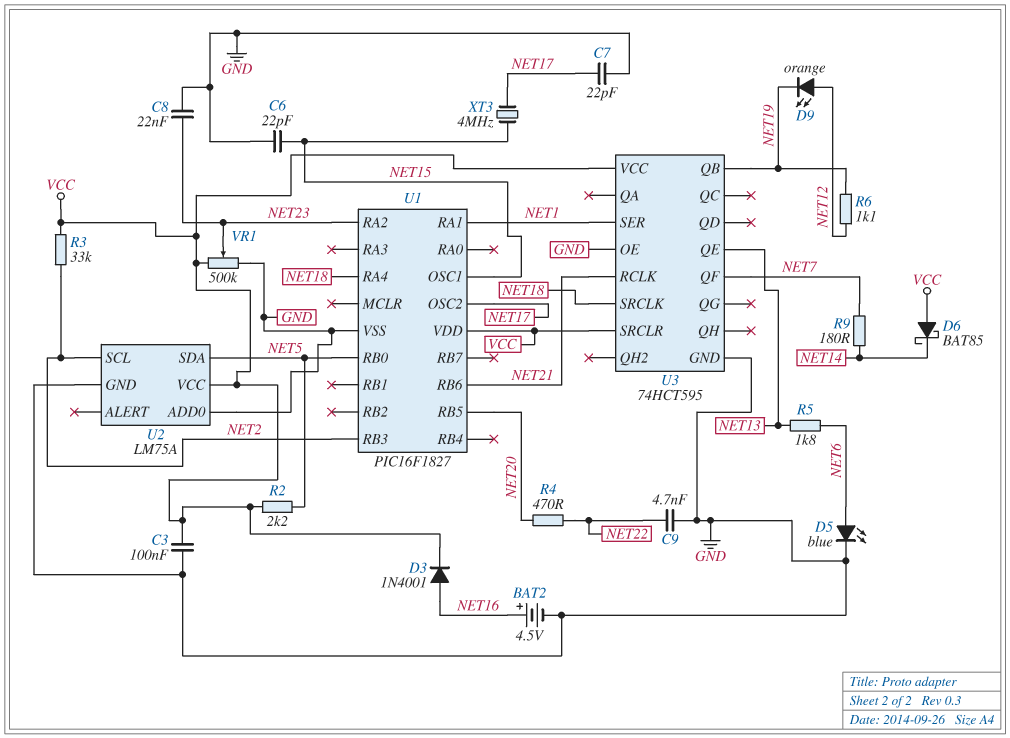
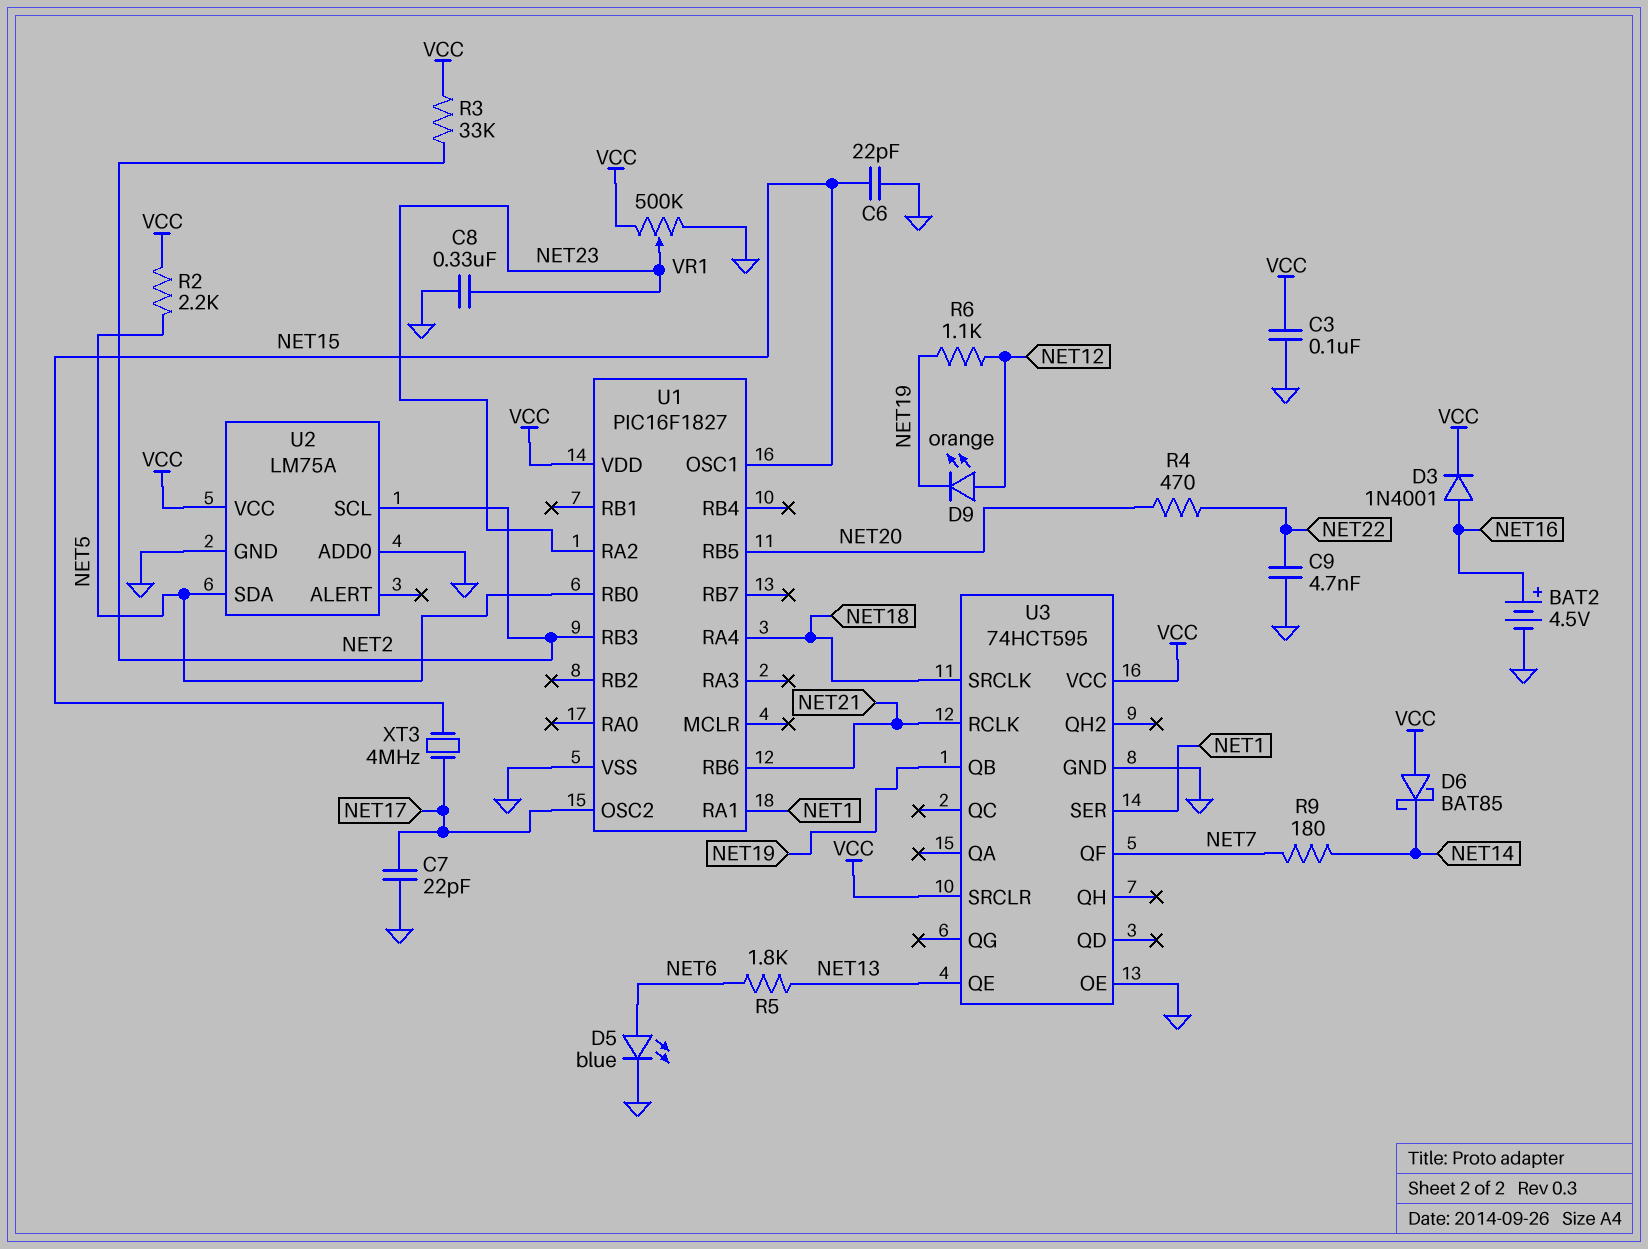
C8: 22nF (GND, NET23) -> 330nF (GND, NET23)

